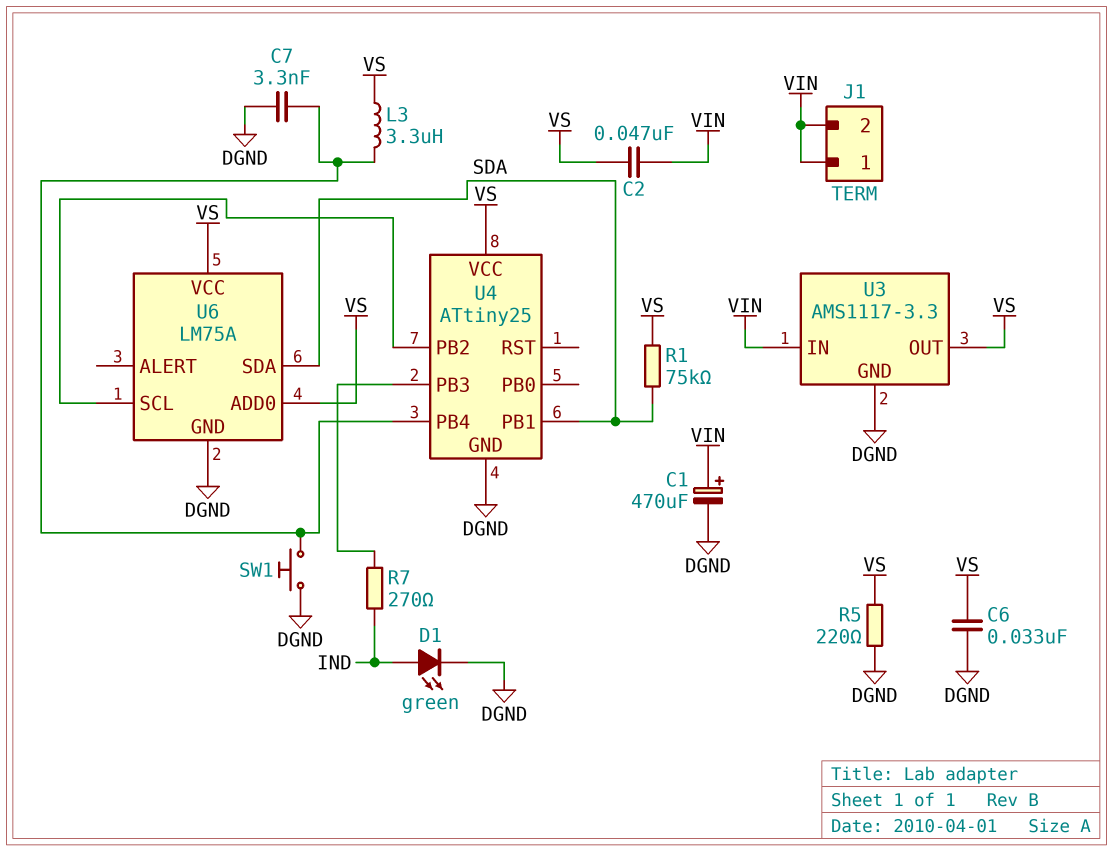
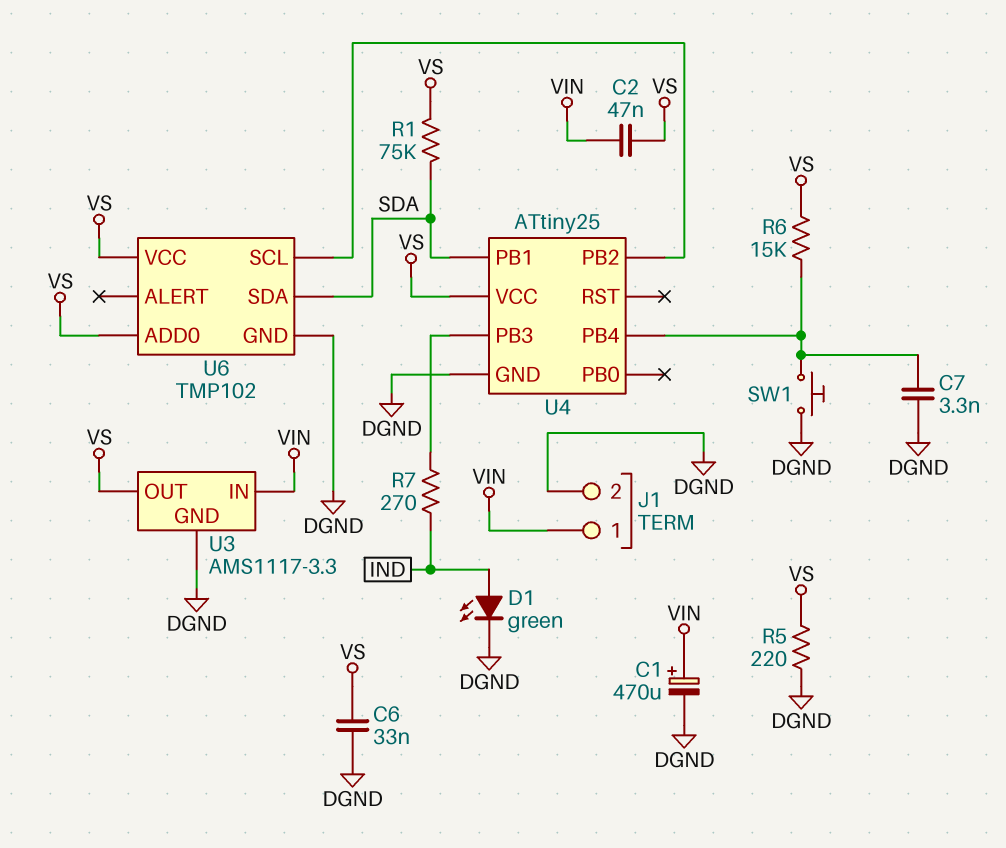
J1 pin 2: VIN -> DGND
L3: 3.3uH (U4/PB4, VS) -> none
R6: none -> 15k (U4/PB4, VS)
U6: LM75A -> TMP102

